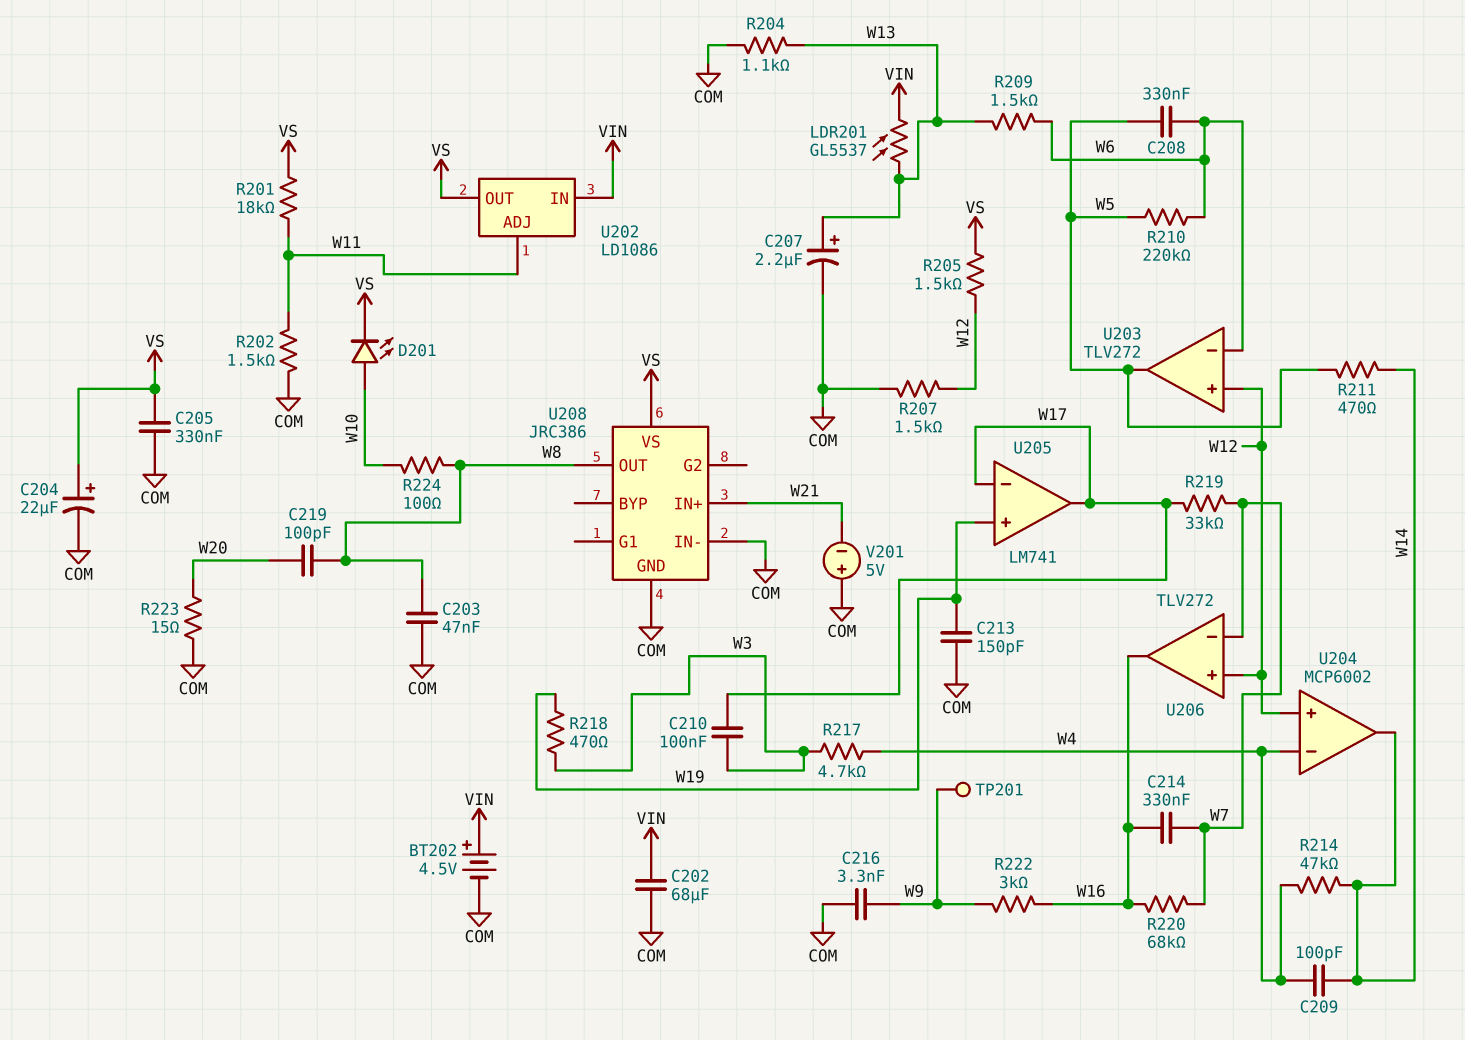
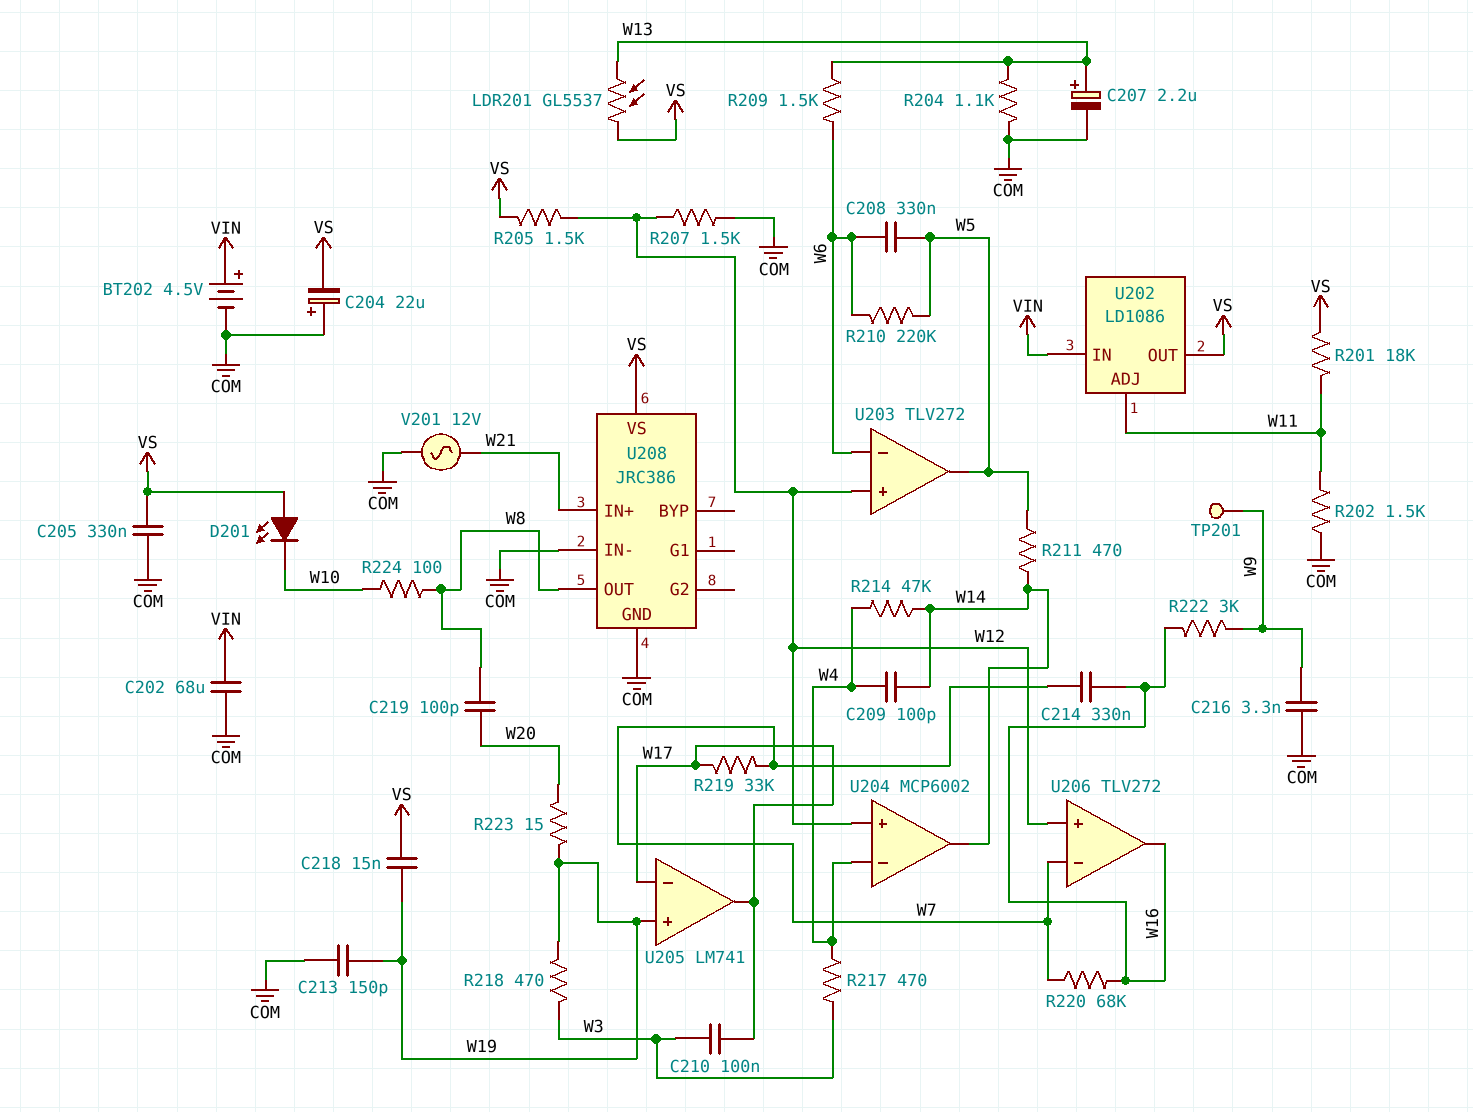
C203: 47nF (COM, W8) -> none
C204: 22uF (plus VS, minus COM) -> 22uF (plus COM, minus VS)
C218: none -> 15nF (VS, W19)
D201: LED (A W10, K VS) -> LED (A VS, K W10)
LDR201: GL5537 (VIN, W13) -> GL5537 (VS, W13)
R217: 4.7k (W3, W4) -> 470 (W3, W4)
R223: 15 (COM, W20) -> 15 (W19, W20)
V201: 5V (plus COM, minus W21) -> AC 12V (COM, W21)

